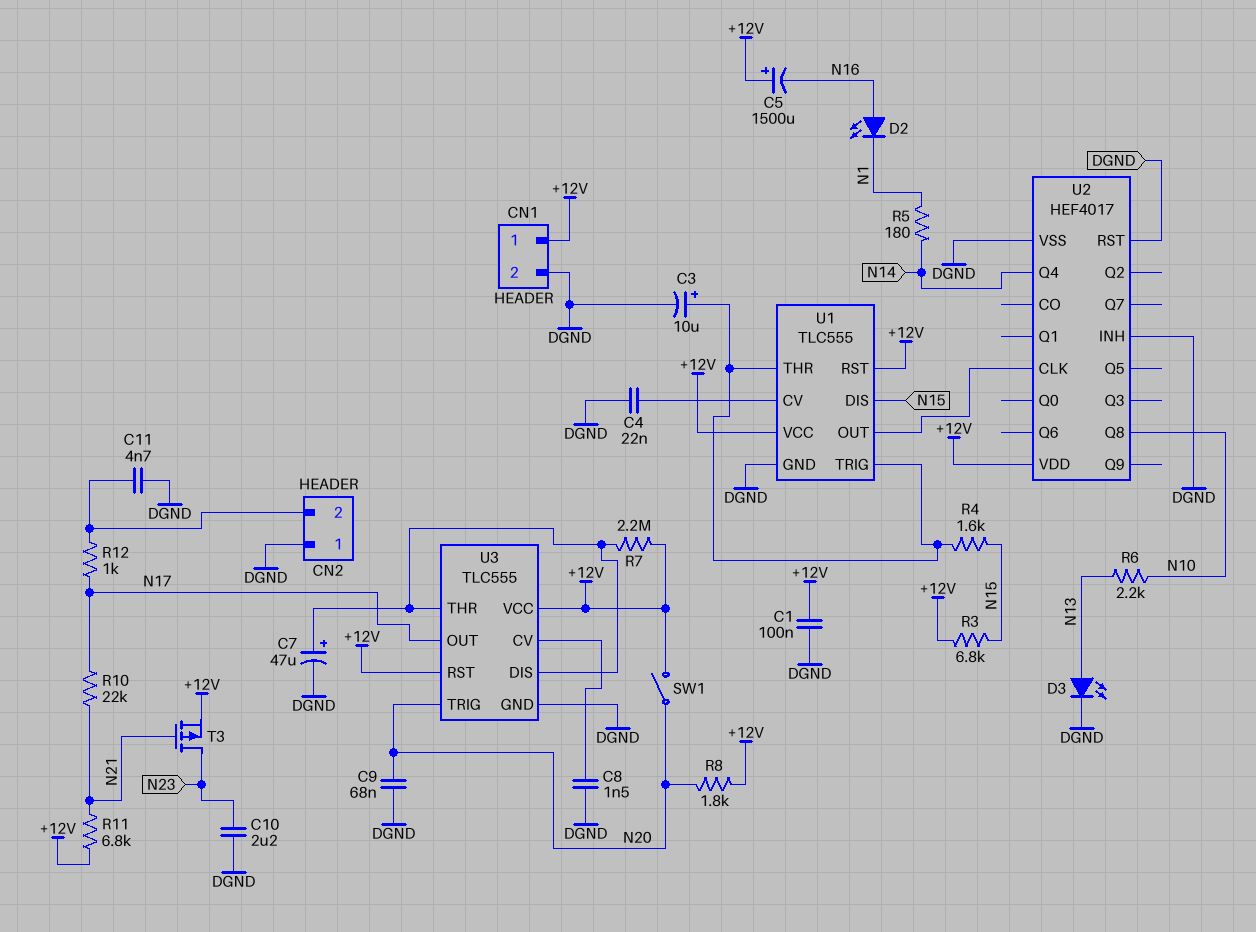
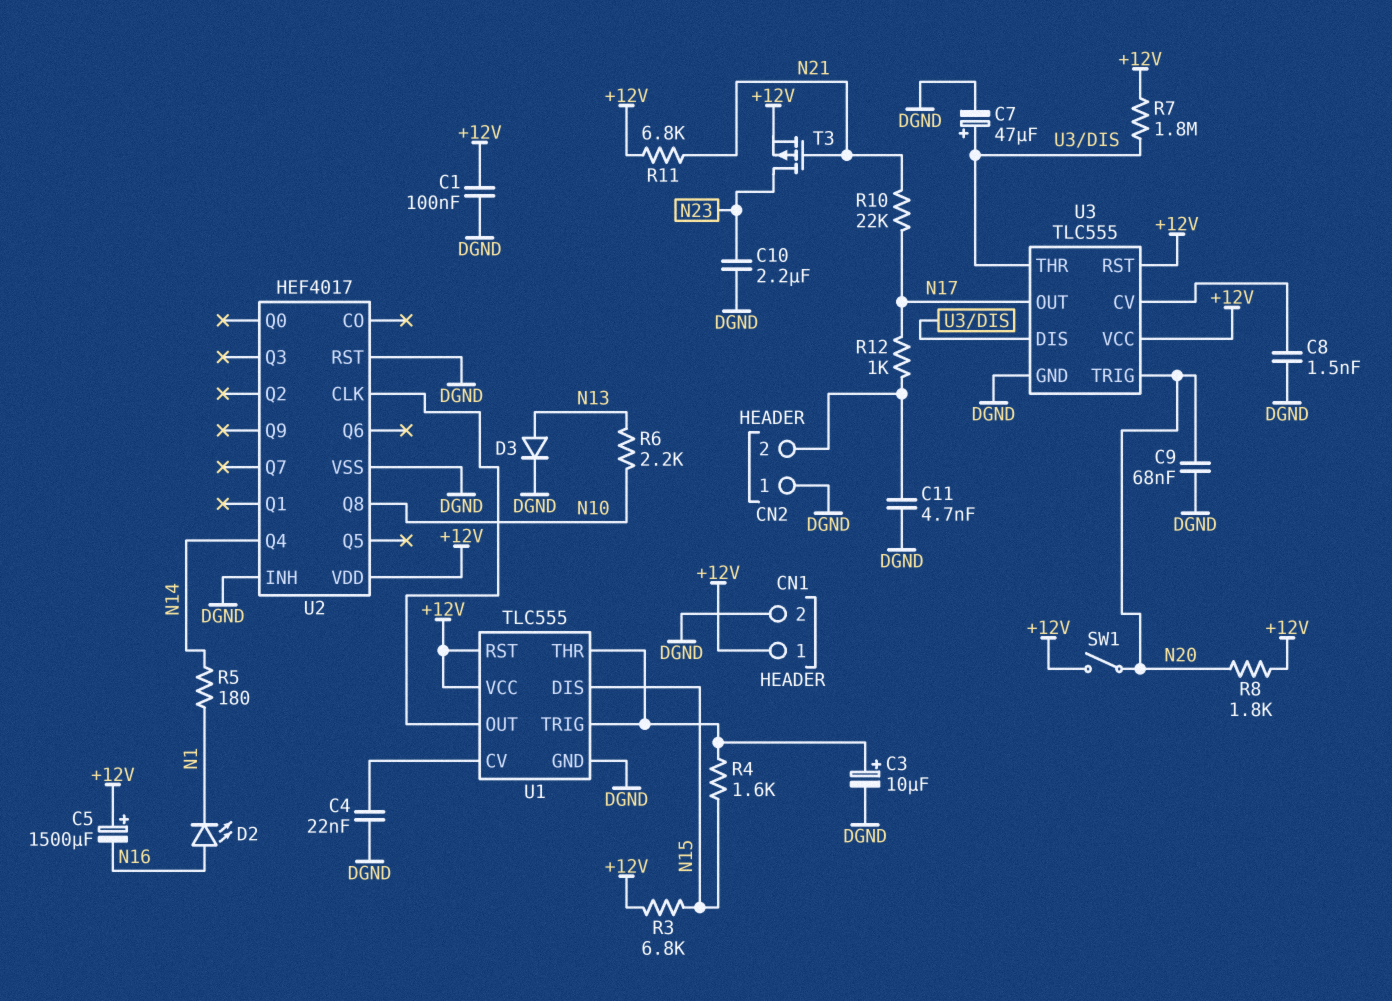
D3: LED (A N13, K DGND) -> diode (A N13, K DGND)
R7: 2.2M (+12V, U3/DIS) -> 1.8M (+12V, U3/DIS)

